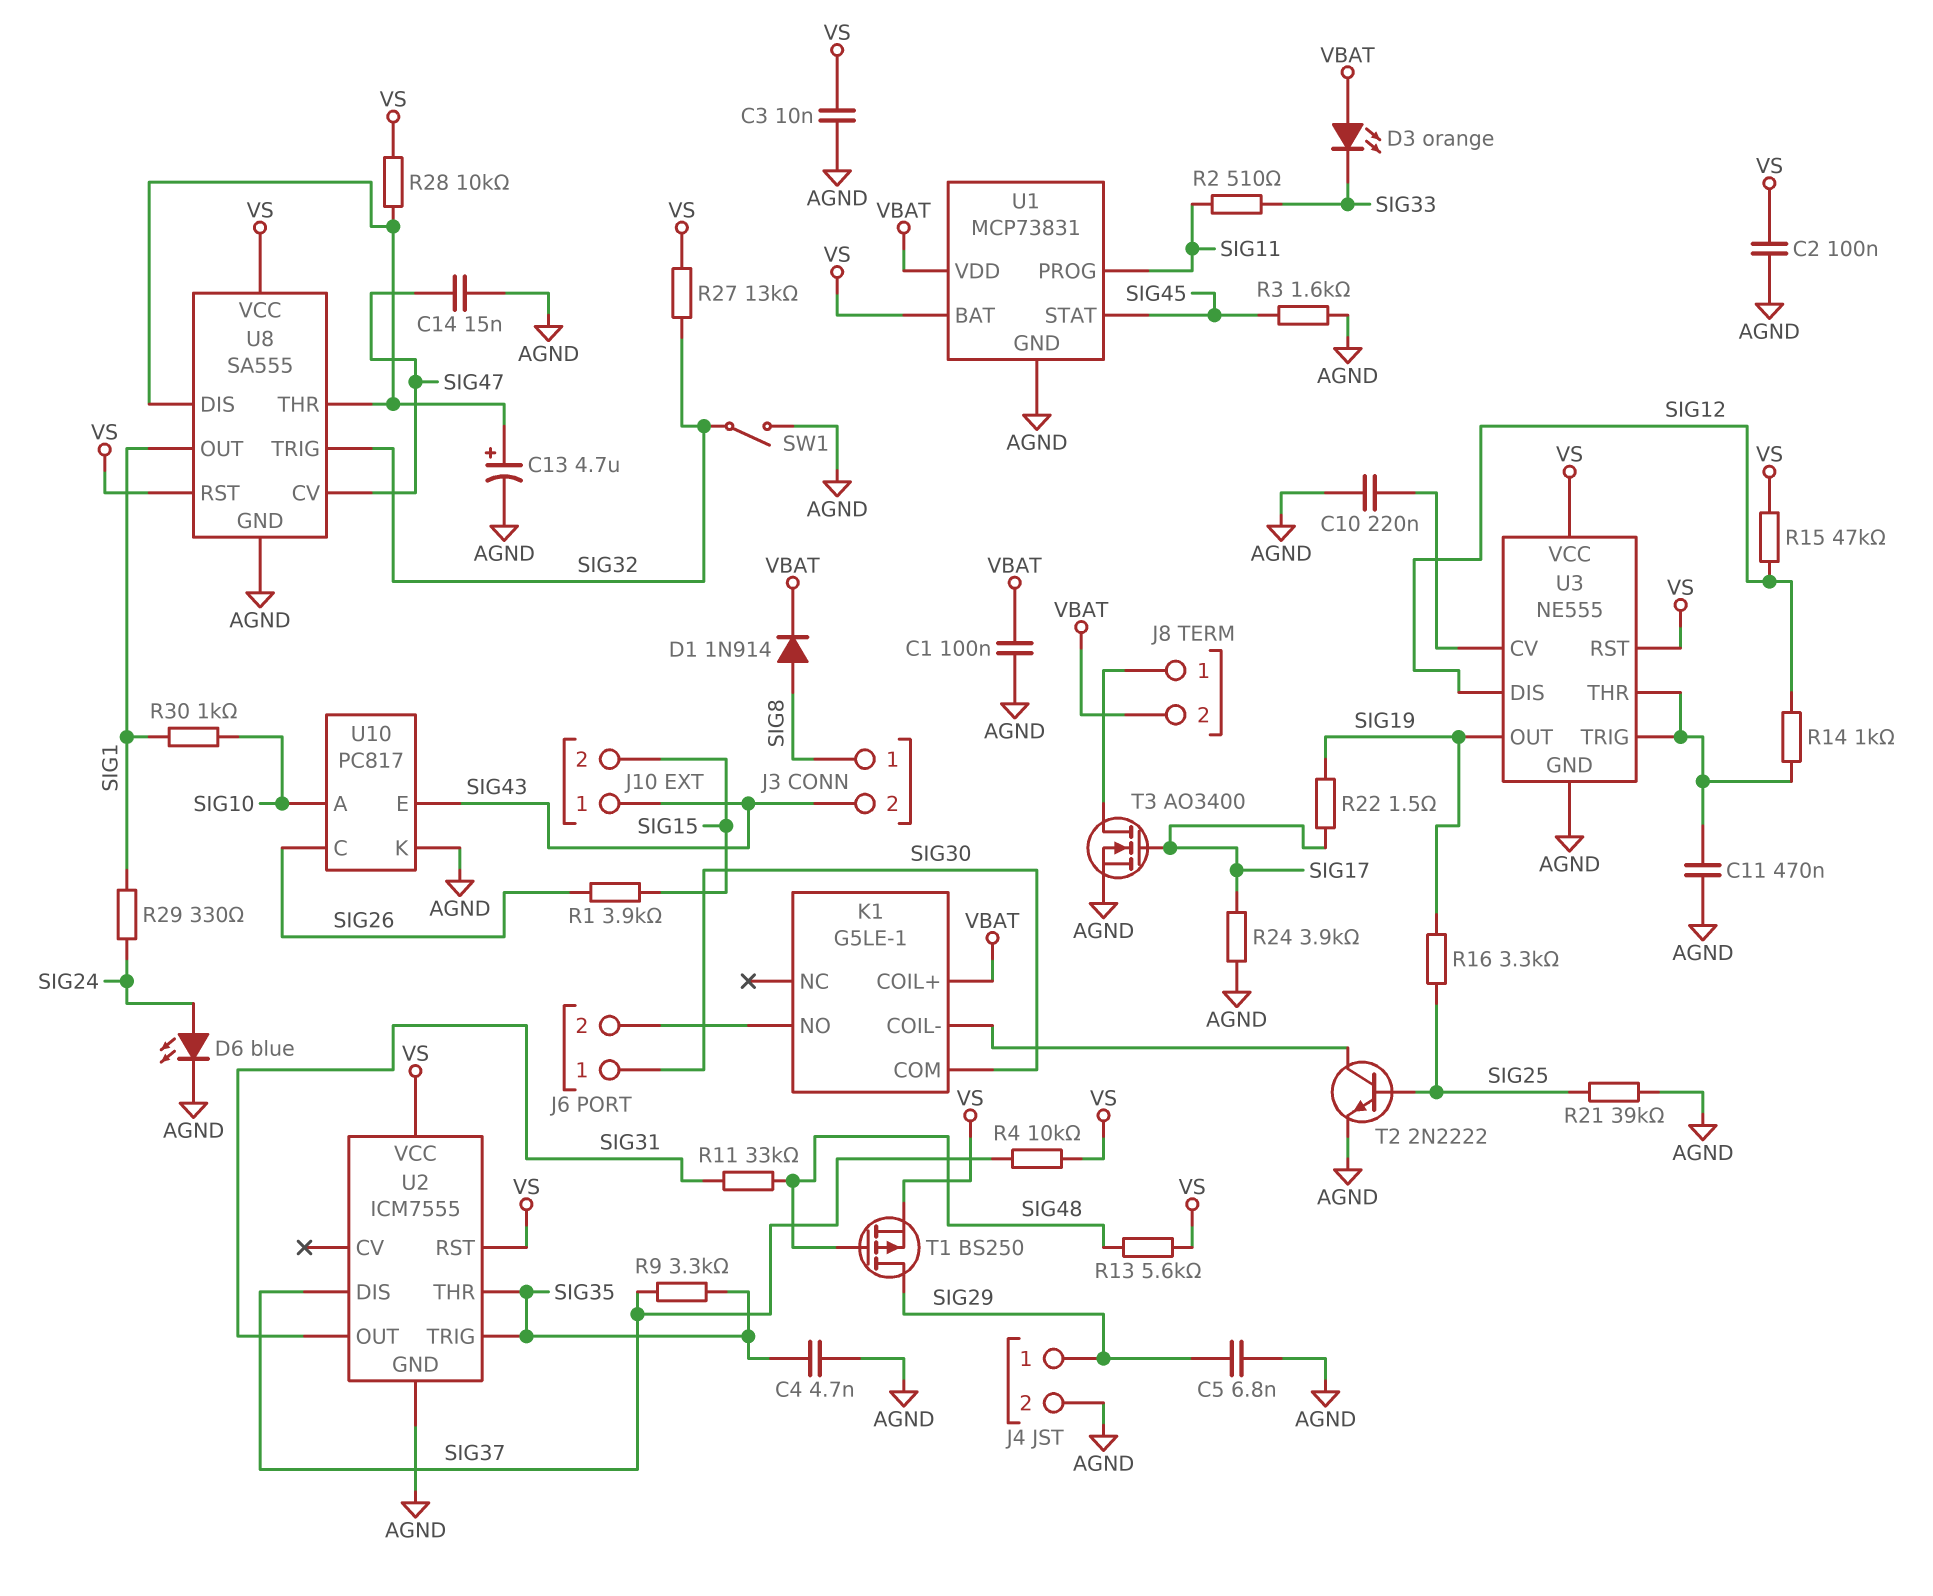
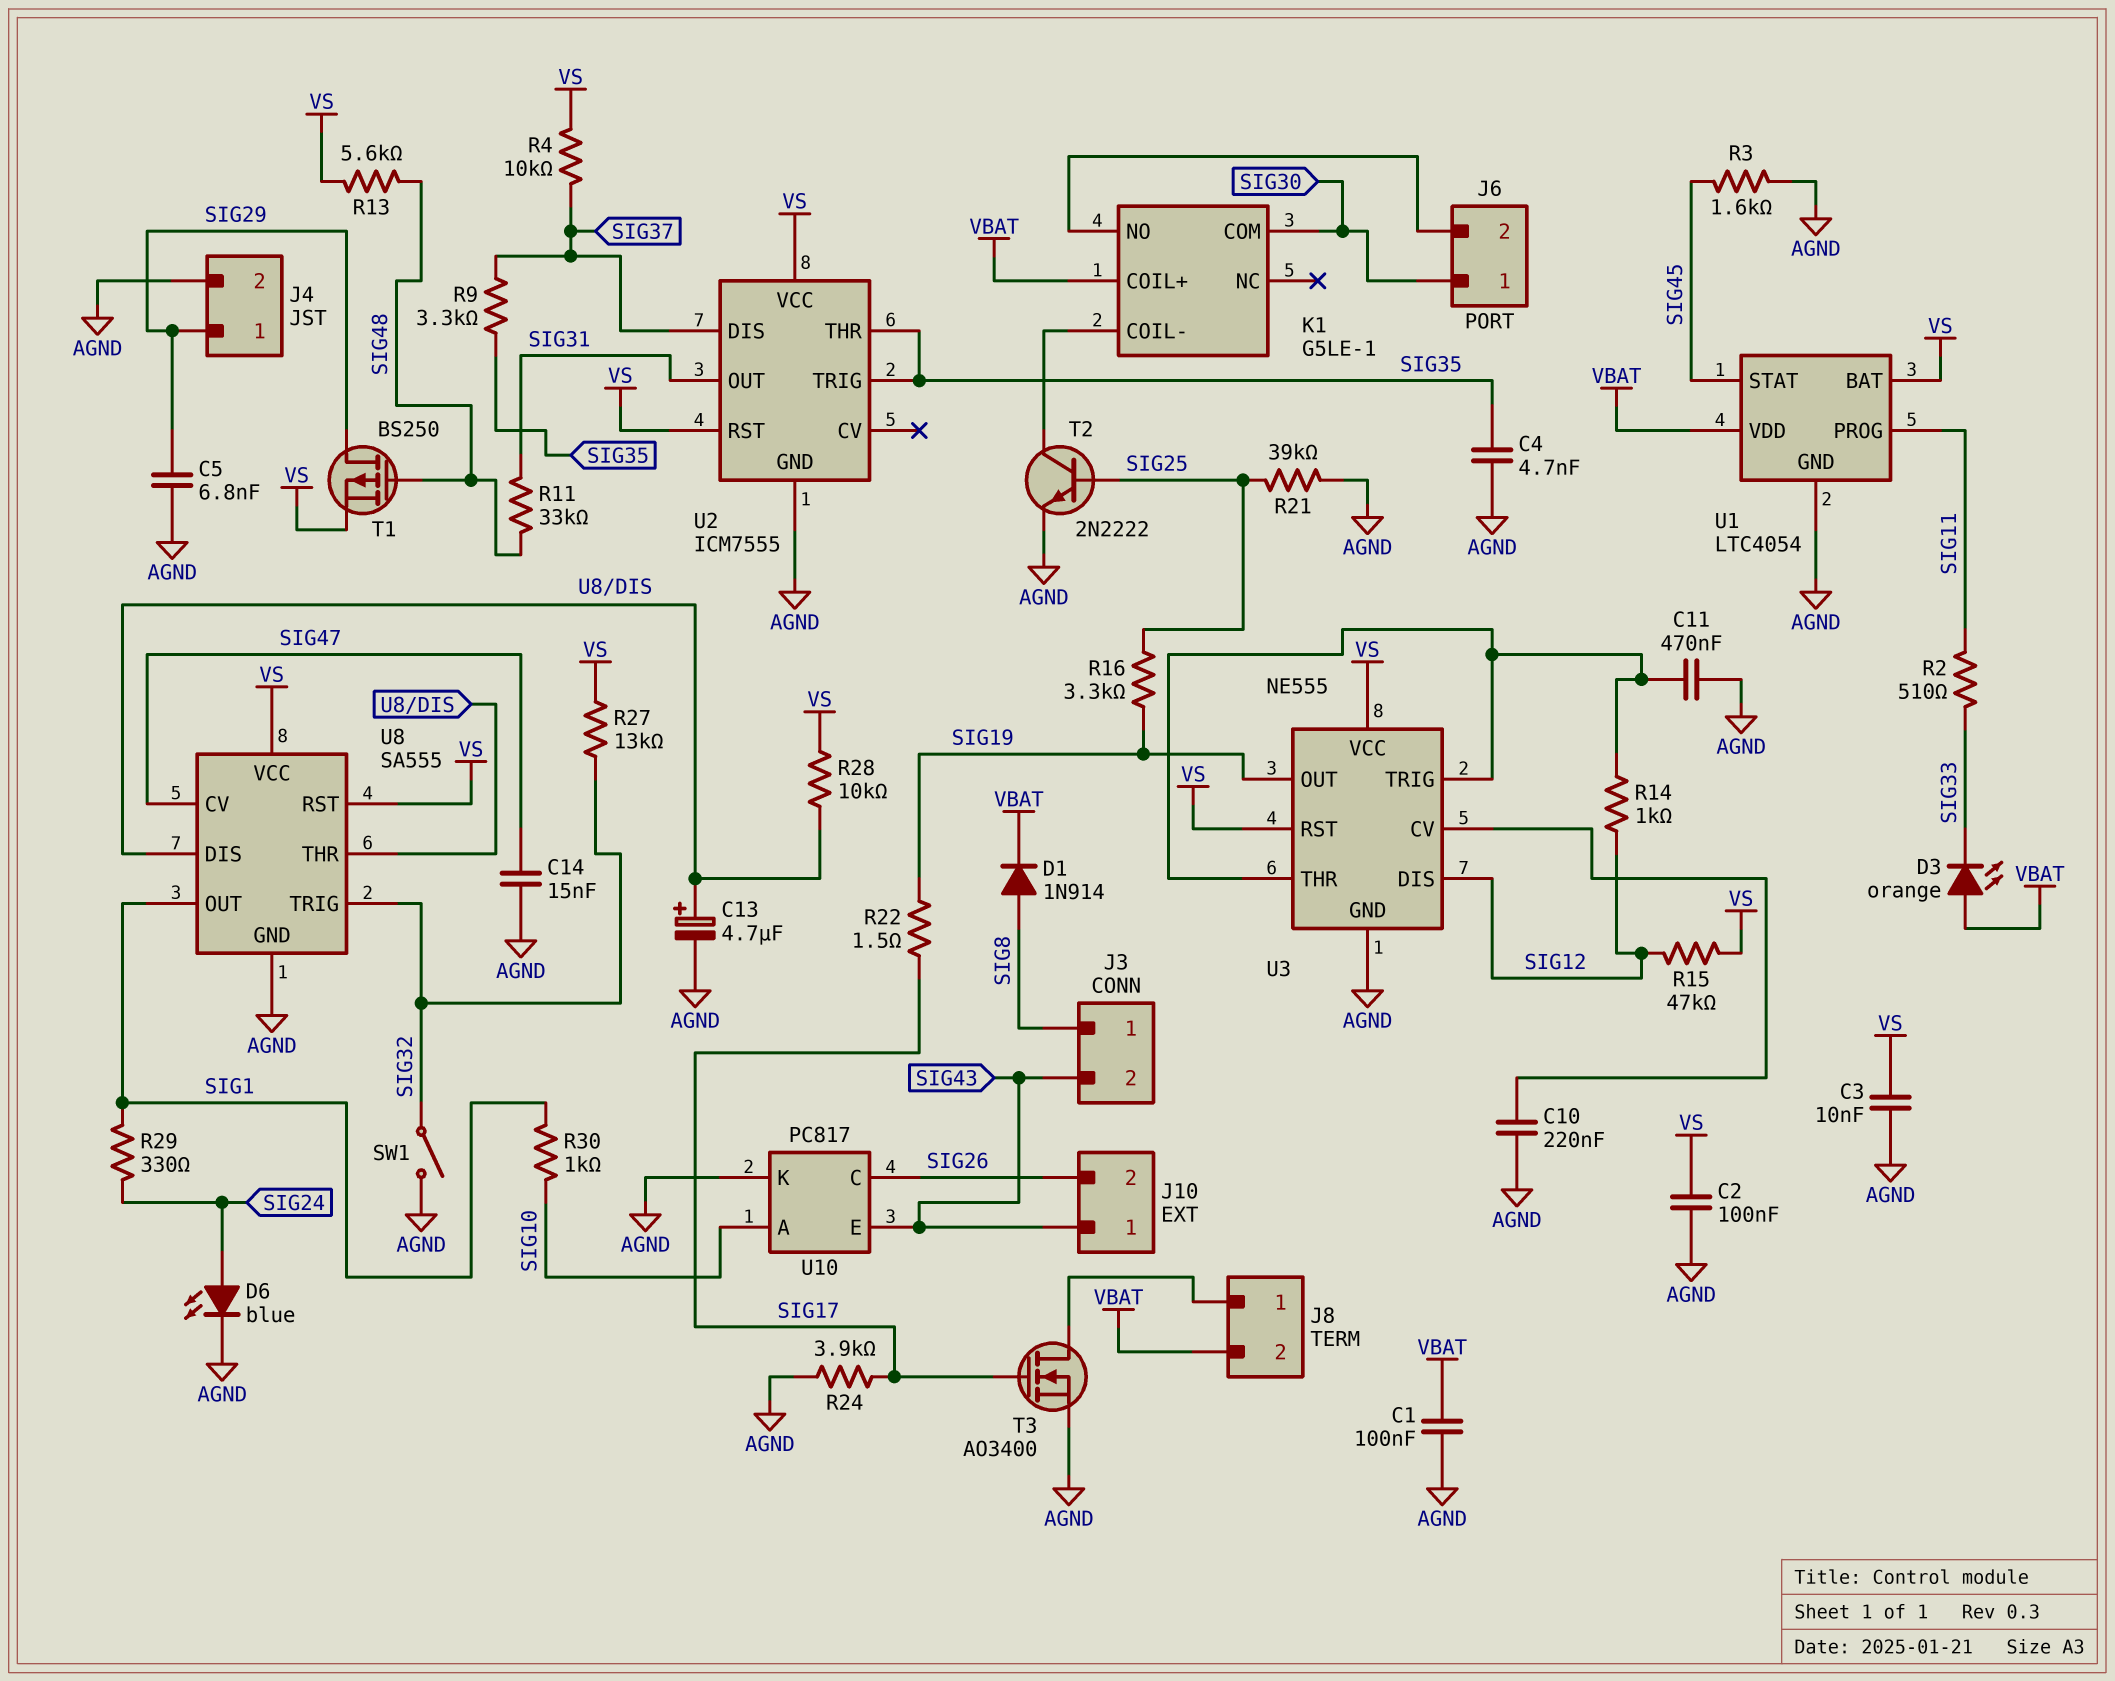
J10 pin 2: SIG15 -> SIG26
R1: 3.9k (SIG15, SIG26) -> none
U1: MCP73831 -> LTC4054

